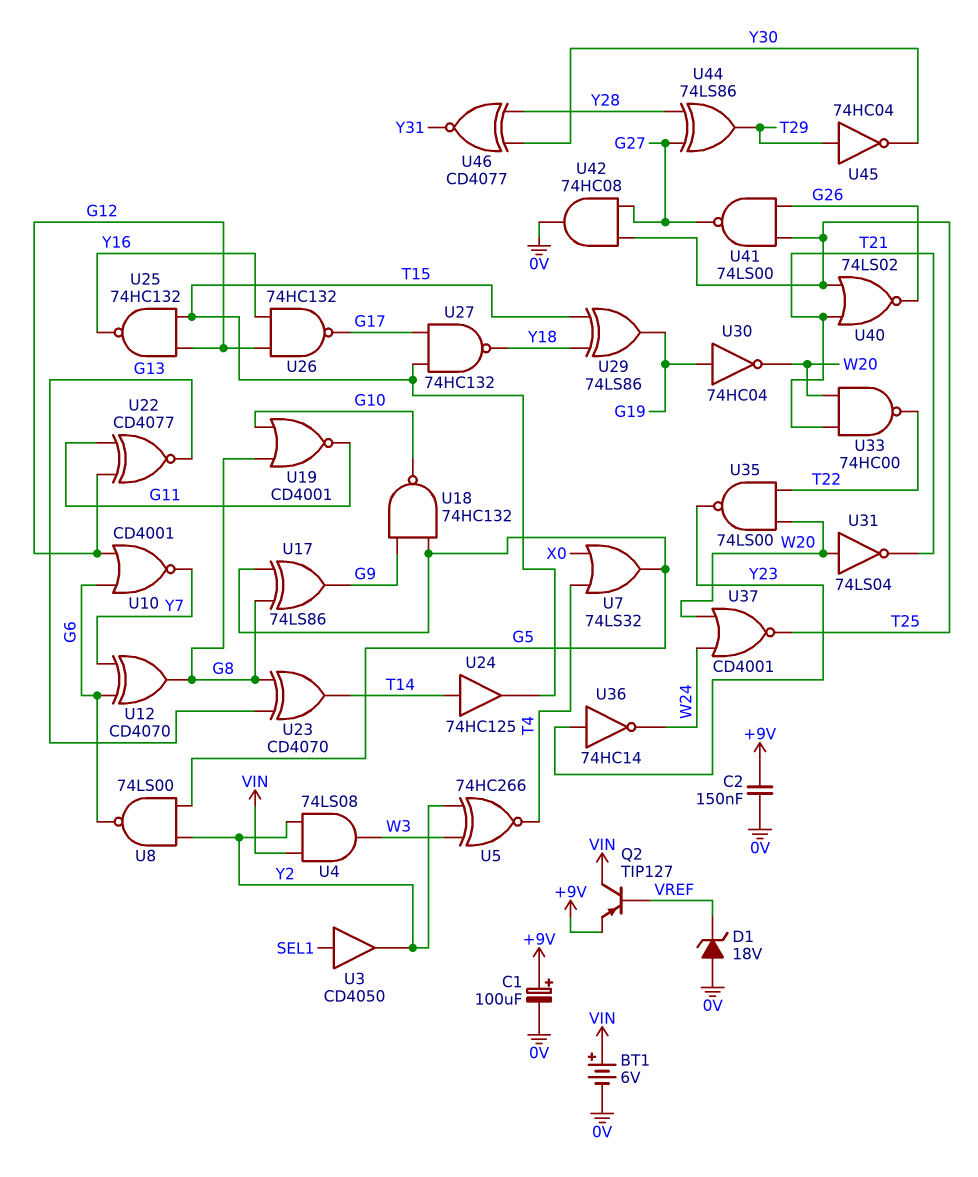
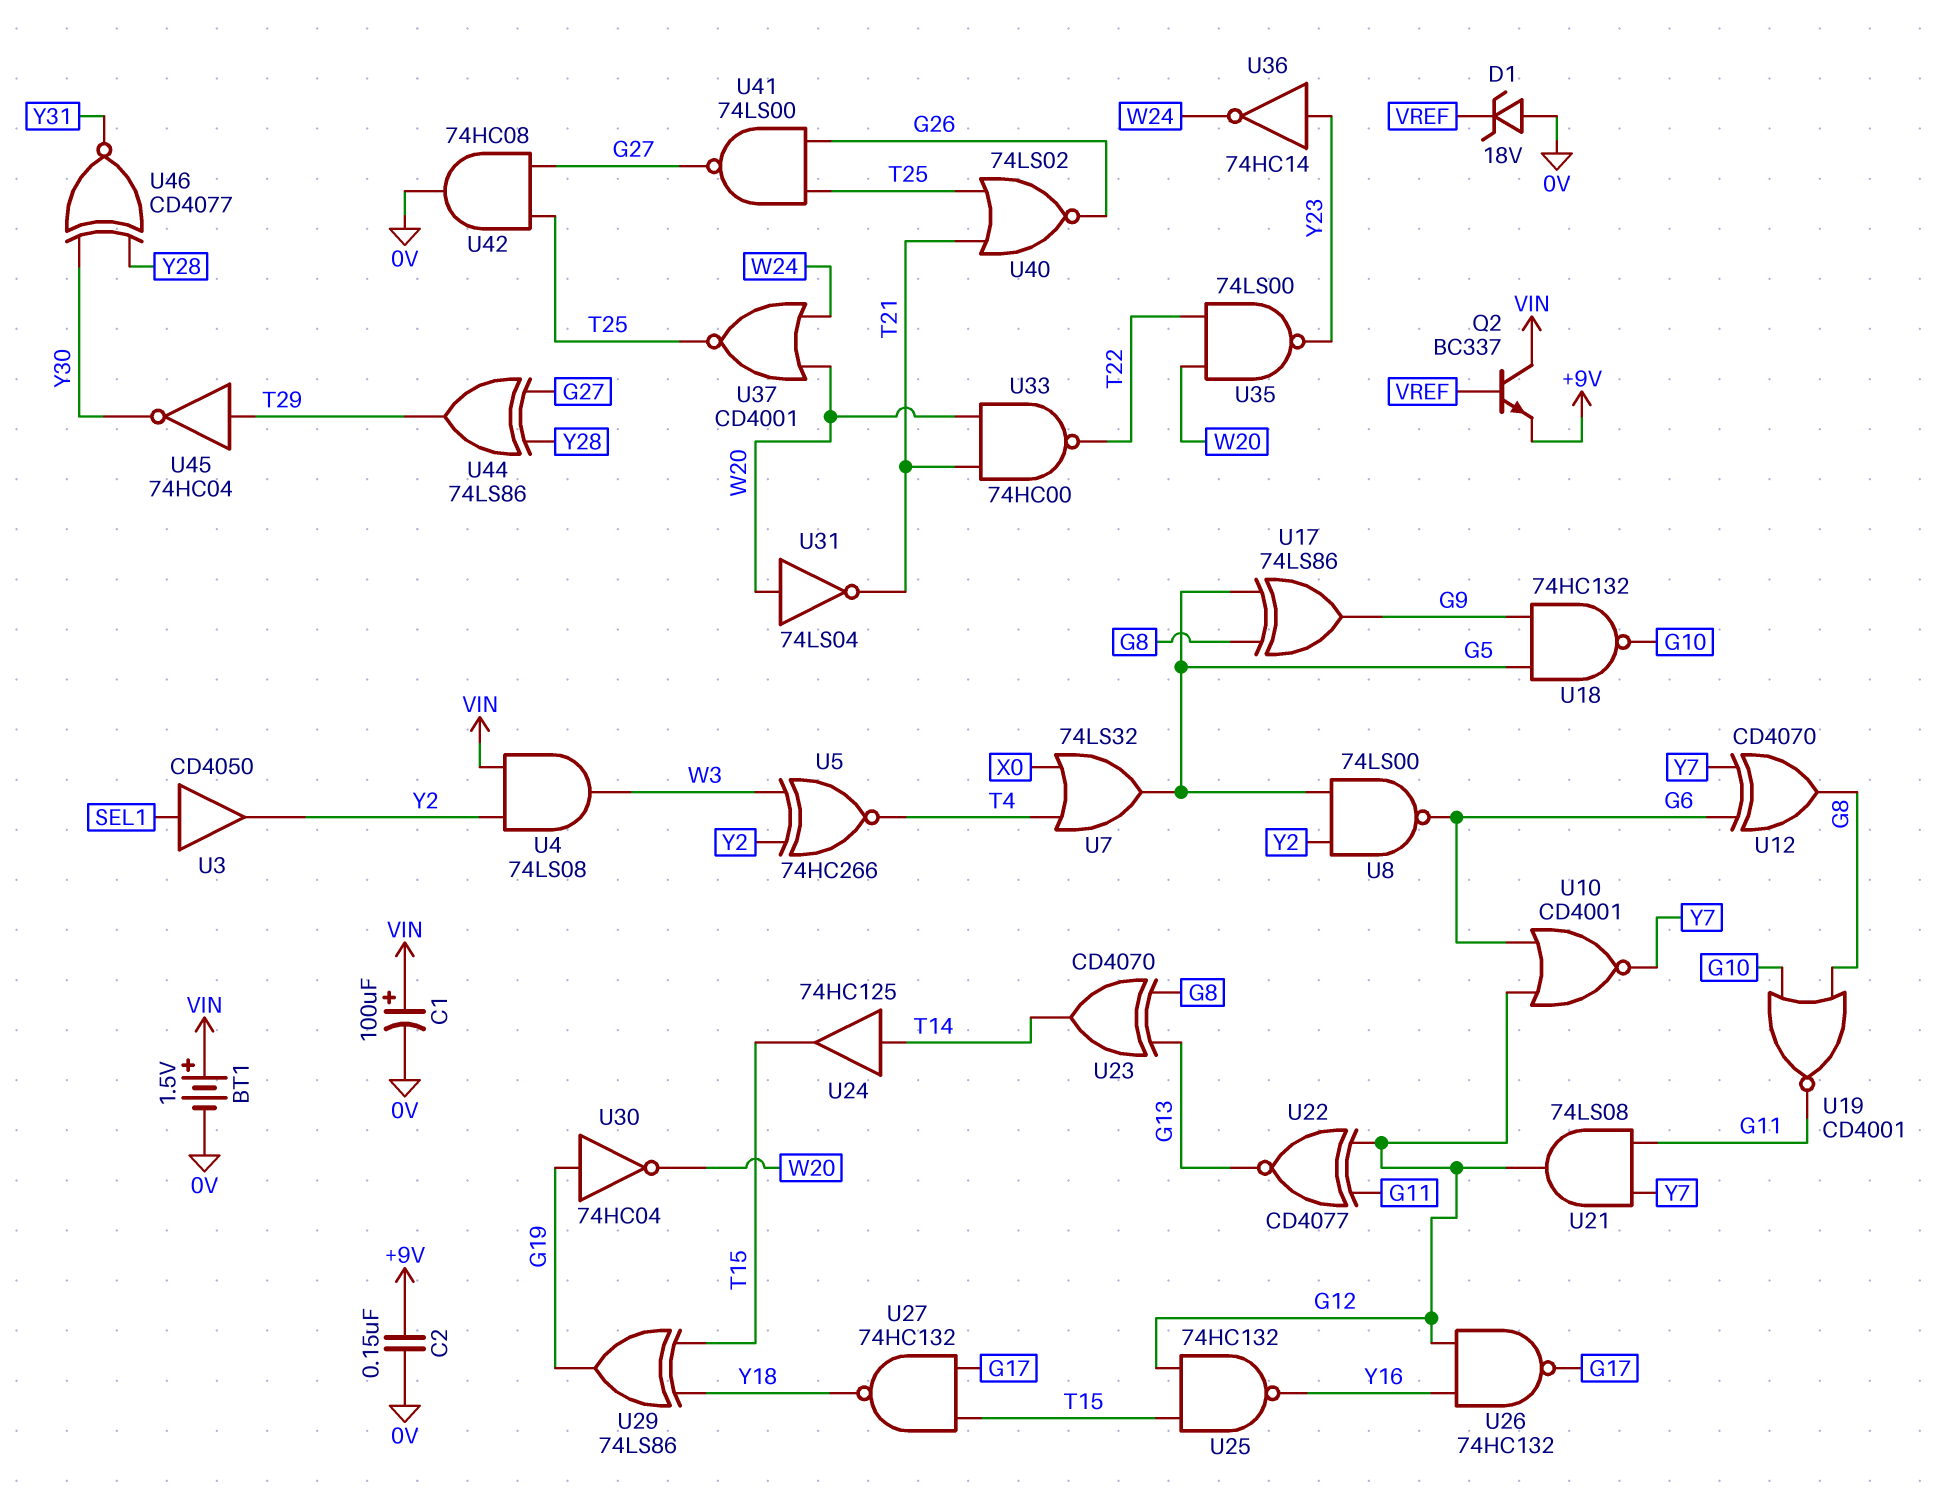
BT1: 6V (plus VIN, minus 0V) -> 1.5V (plus VIN, minus 0V)
C1: 100uF (plus +9V, minus 0V) -> 100uF (plus VIN, minus 0V)
Q2: PNP TIP127 (B VREF, C VIN, E +9V) -> NPN BC337 (B VREF, C VIN, E +9V)
U21: none -> AND 74LS08 (in G11, in Y7, out G12)

